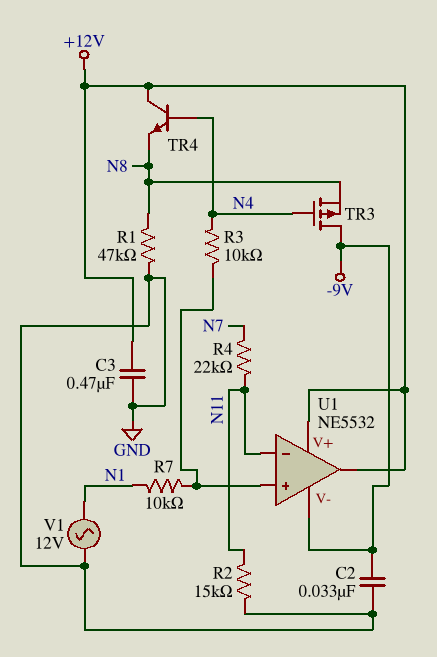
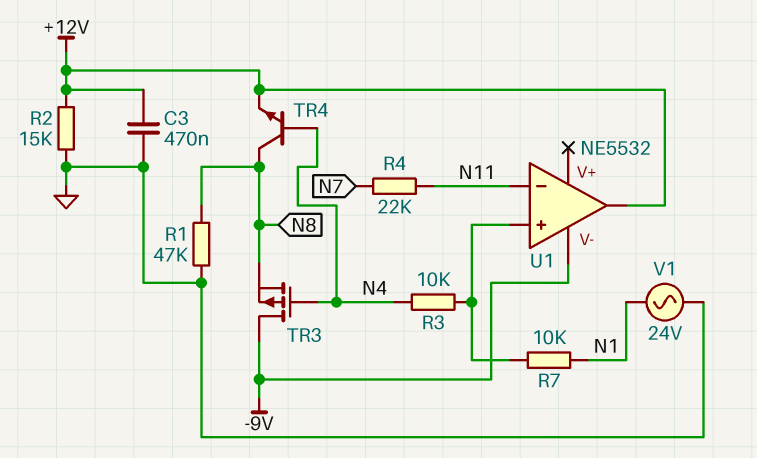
C2: 33nF (-9V, GND) -> none
R2: 15k (GND, N11) -> 15k (+12V, GND)
TR4: NPN (B N4, C +12V, E N8) -> NPN (B N4, C N8, E +12V)
U1 pin V+: +12V -> none
V1: AC 12V (GND, N1) -> AC 24V (GND, N1)

